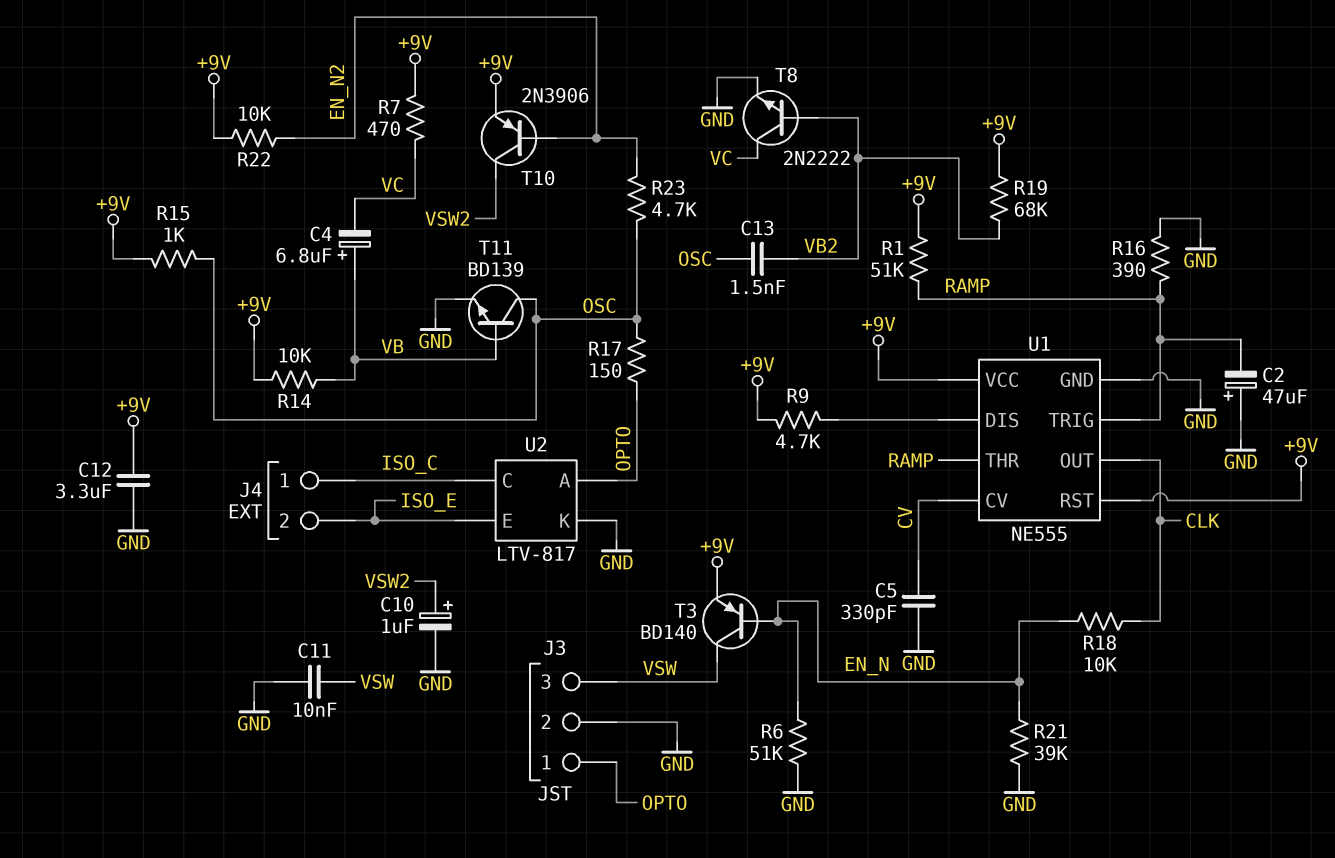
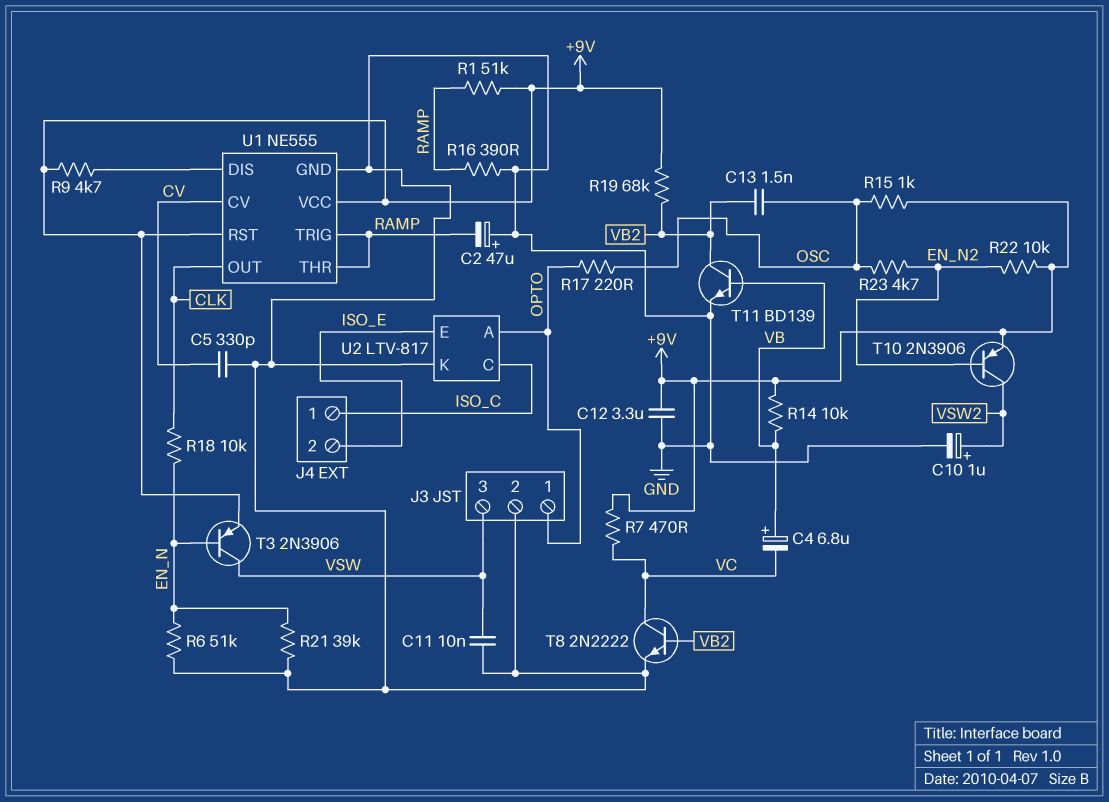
R17: 150 (OPTO, OSC) -> 220 (OPTO, OSC)
T3: PNP BD140 (B EN_N, C VSW, E +9V) -> PNP 2N3906 (B EN_N, C VSW, E +9V)
T11: NPN BD139 (B VB, C OSC, E GND) -> NPN BD139 (B VB, C VB2, E GND)

